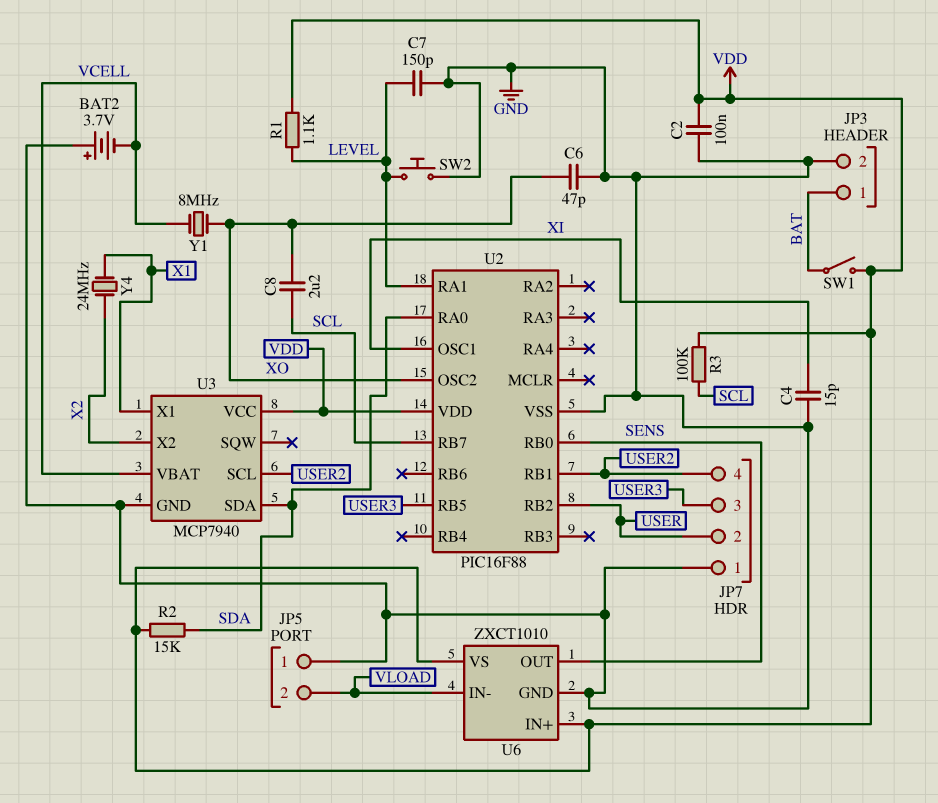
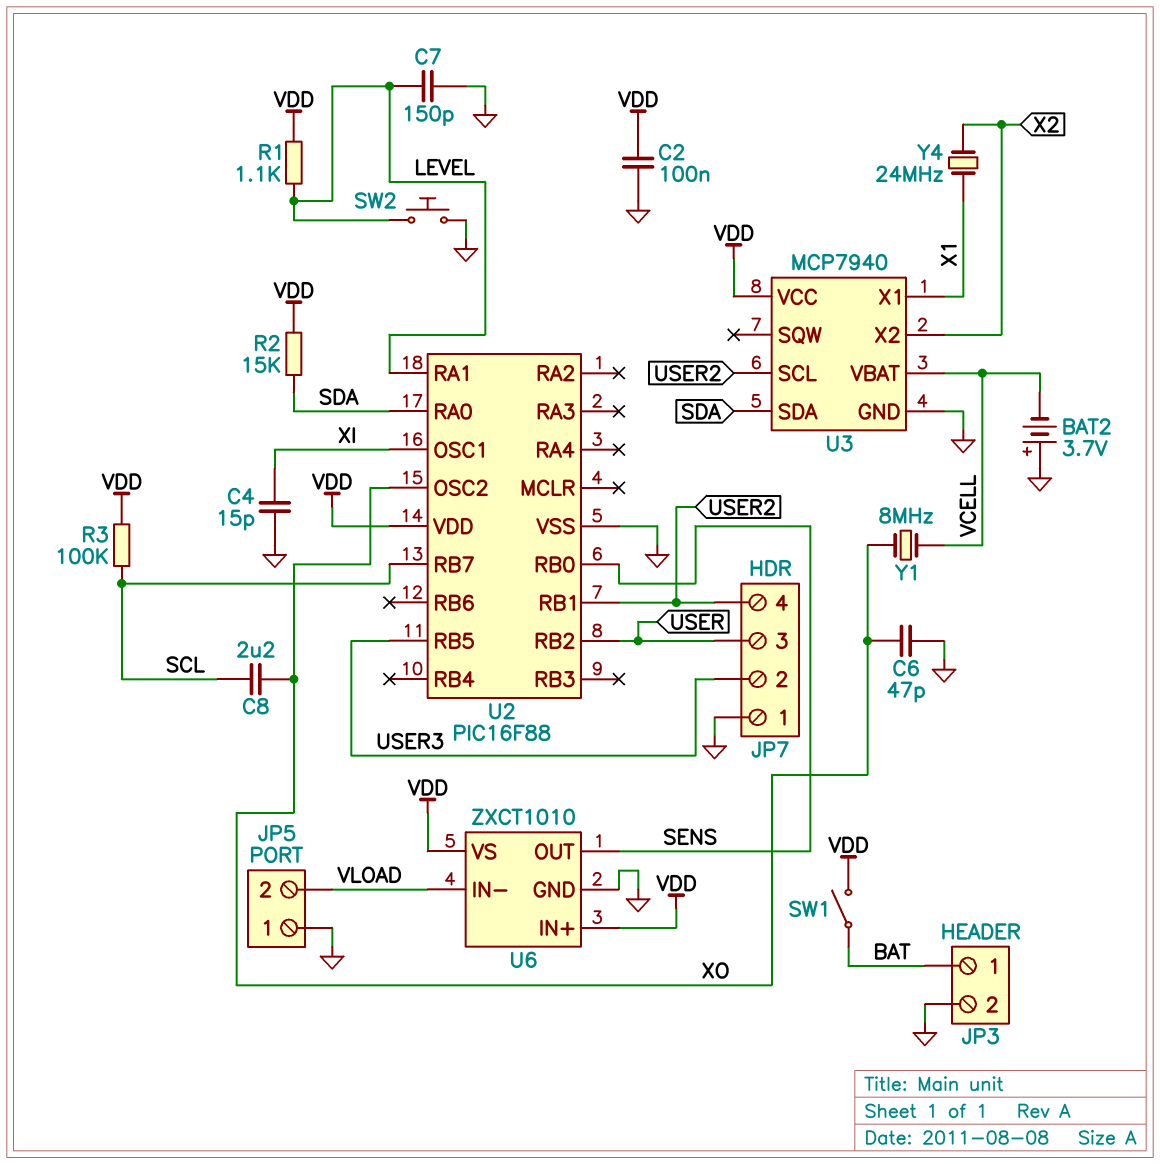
JP7 pin 2: USER -> USER3
JP7 pin 3: USER3 -> USER

